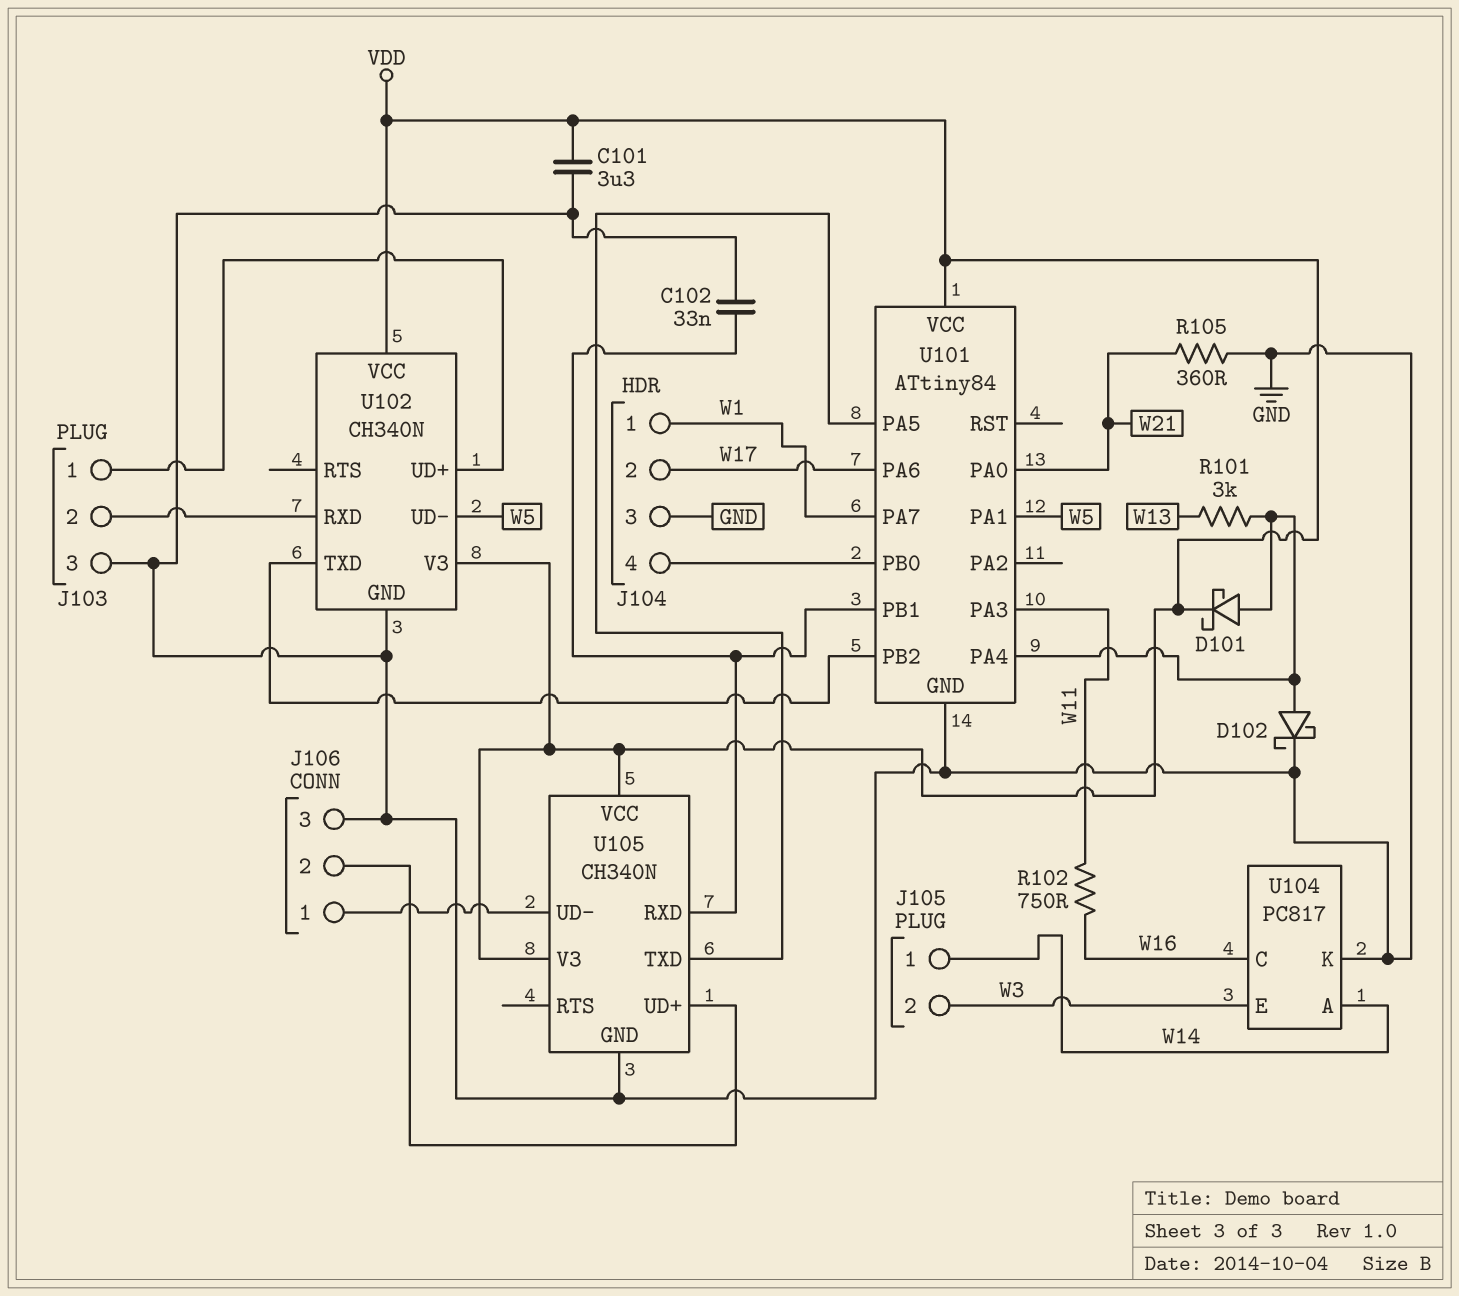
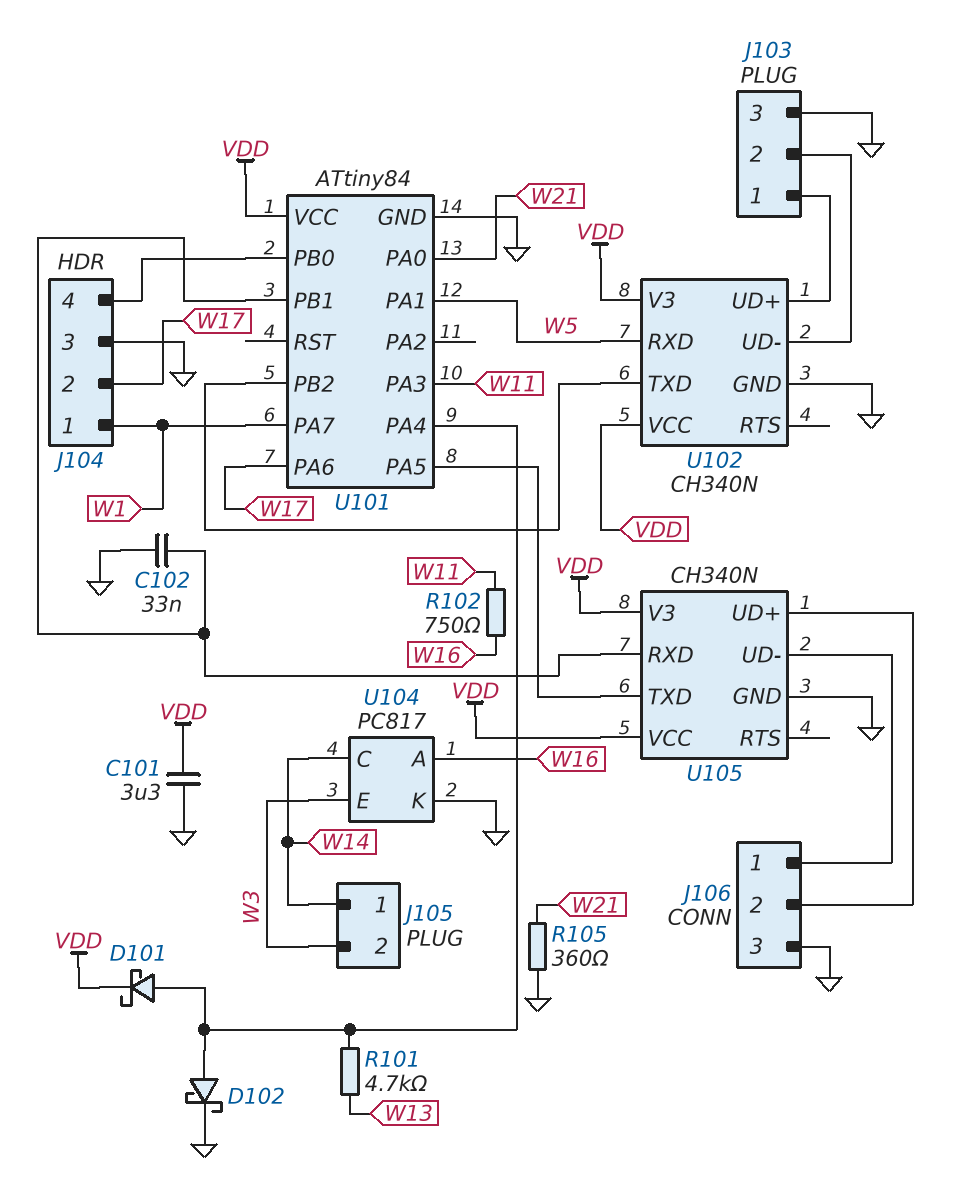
R101: 3k (U101/PA4, W13) -> 4.7k (U101/PA4, W13)
U102 pin RXD: J103/2 -> W5
U102 pin UD-: W5 -> J103/2
U104 pin A: W14 -> W16
U104 pin C: W16 -> W14

